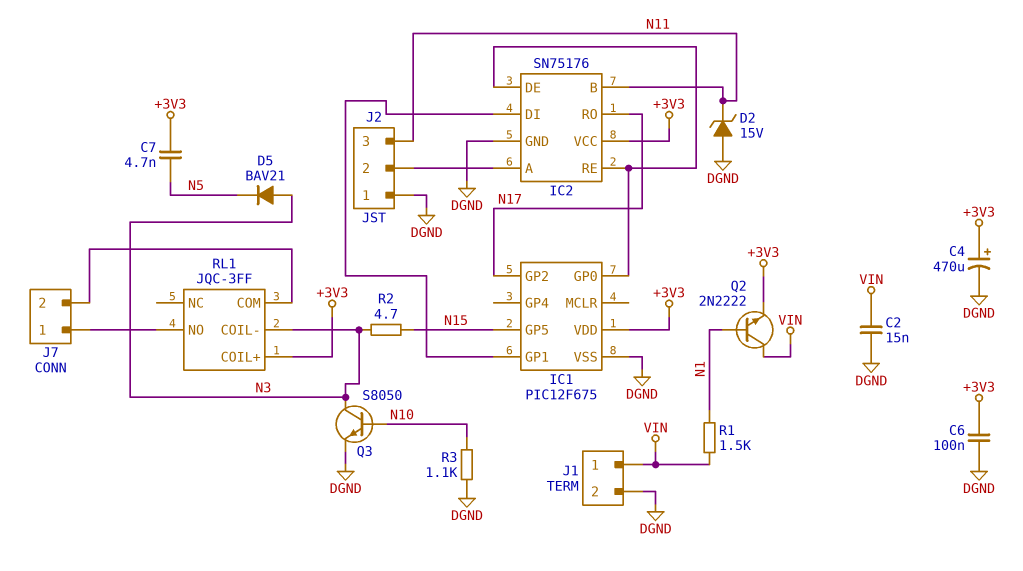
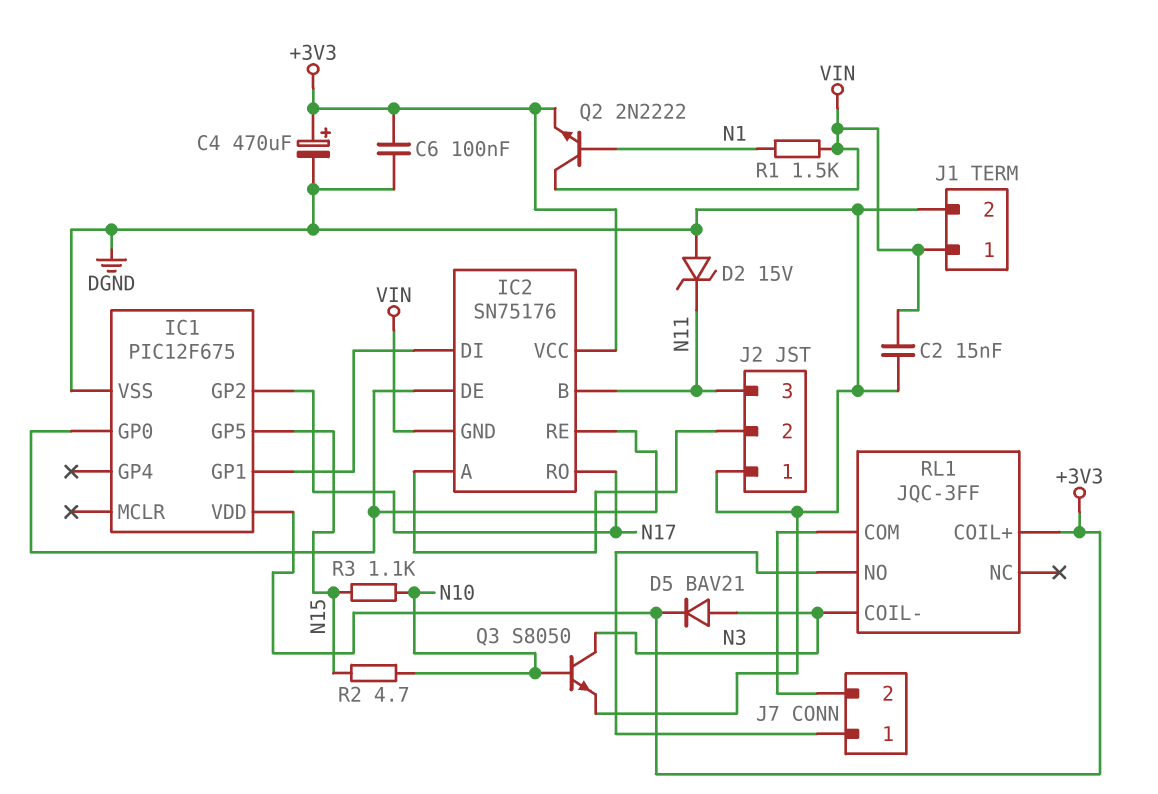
C7: 4.7nF (+3V3, N5) -> none
D5: diode BAV21 (A N3, K N5) -> diode BAV21 (A N3, K +3V3)
IC2 pin GND: DGND -> VIN
R2: 4.7 (N3, N15) -> 4.7 (N10, N15)
R3: 1.1k (DGND, N10) -> 1.1k (N10, N15)

